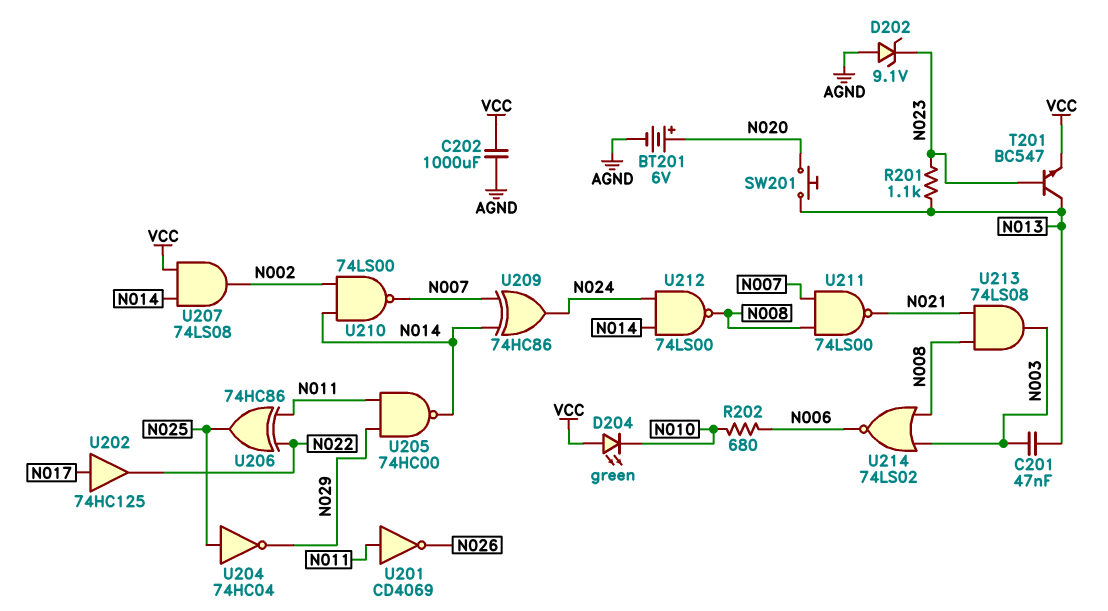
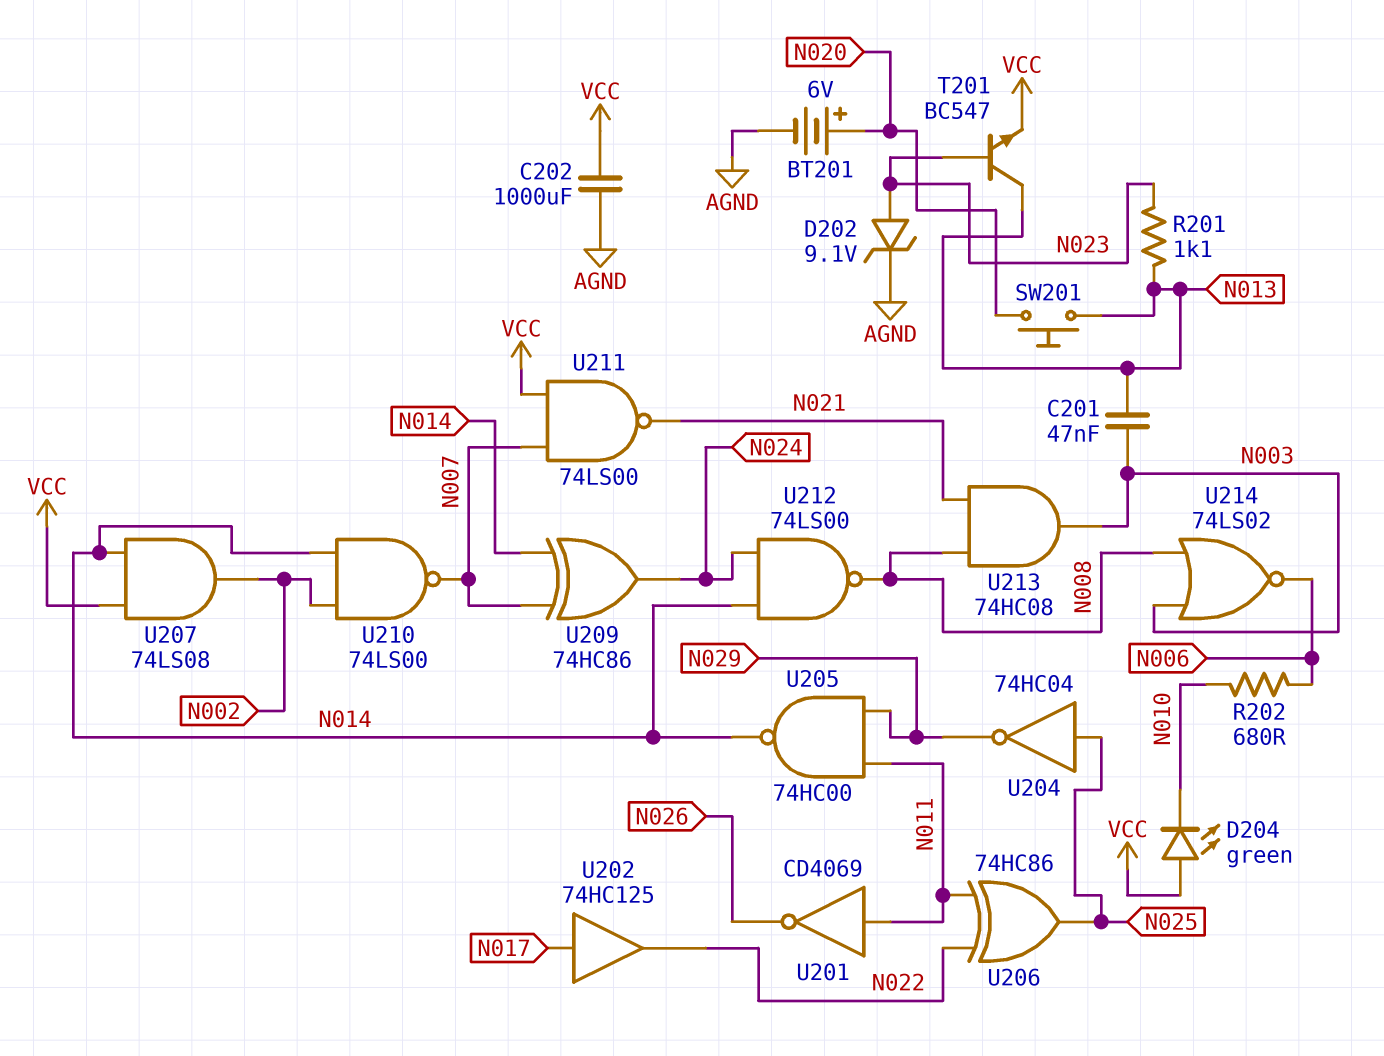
D202: zener 9.1V (A AGND, K N023) -> zener 9.1V (A N023, K AGND)
U211: NAND 74LS00 (in N007, in N008, out N021) -> NAND 74LS00 (in N007, in VCC, out N021)
U213: AND 74LS08 (in N008, in N021, out N003) -> AND 74HC08 (in N008, in N021, out N003)

